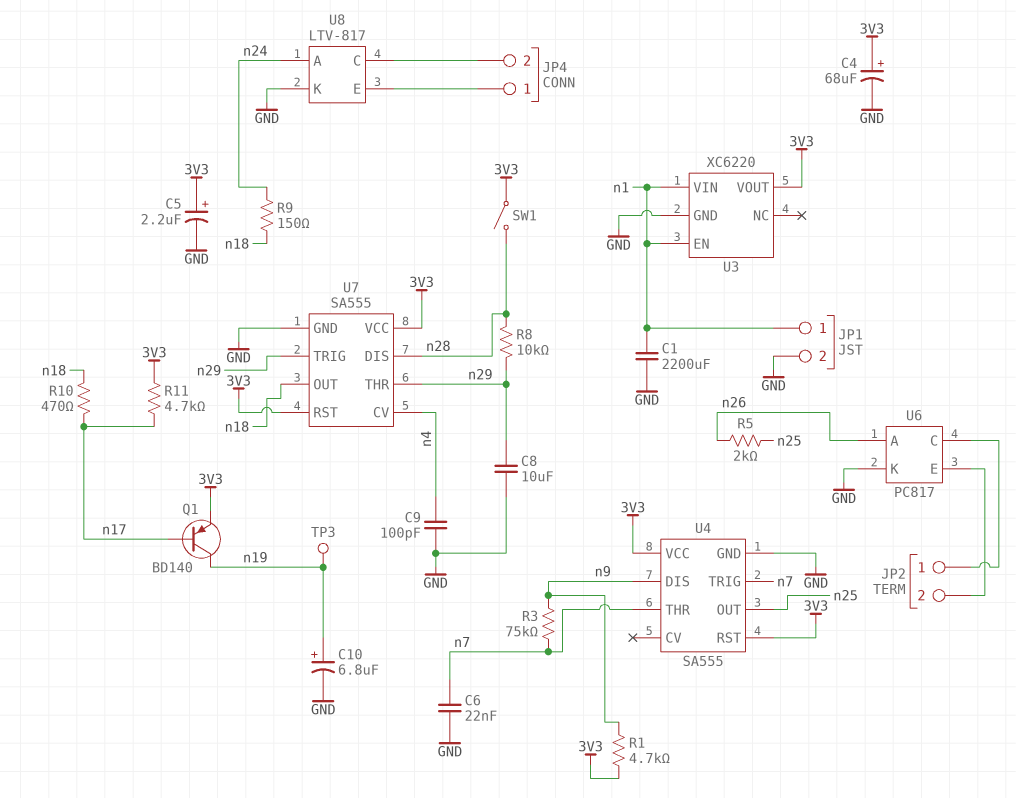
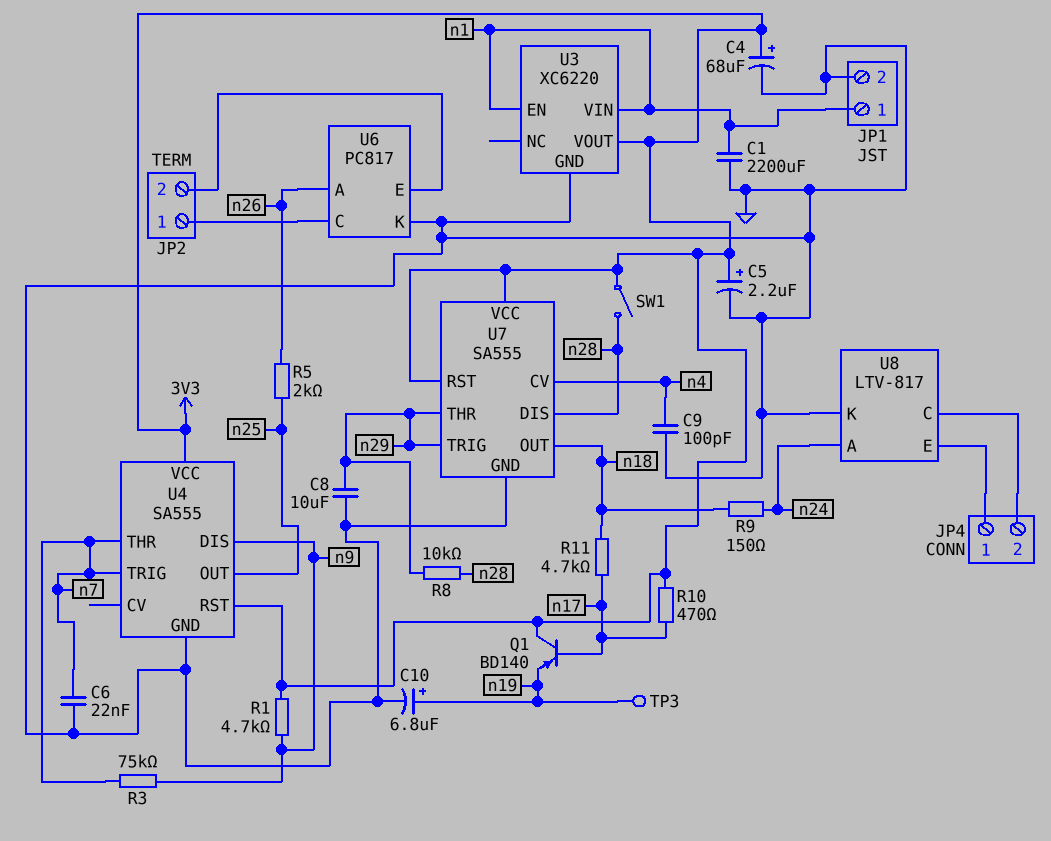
Q1: PNP BD140 (B n17, C n19, E 3V3) -> PNP BD140 (B n17, C 3V3, E n19)
R10: 470 (n17, n18) -> 470 (3V3, n17)
R11: 4.7k (3V3, n17) -> 4.7k (n17, n18)

